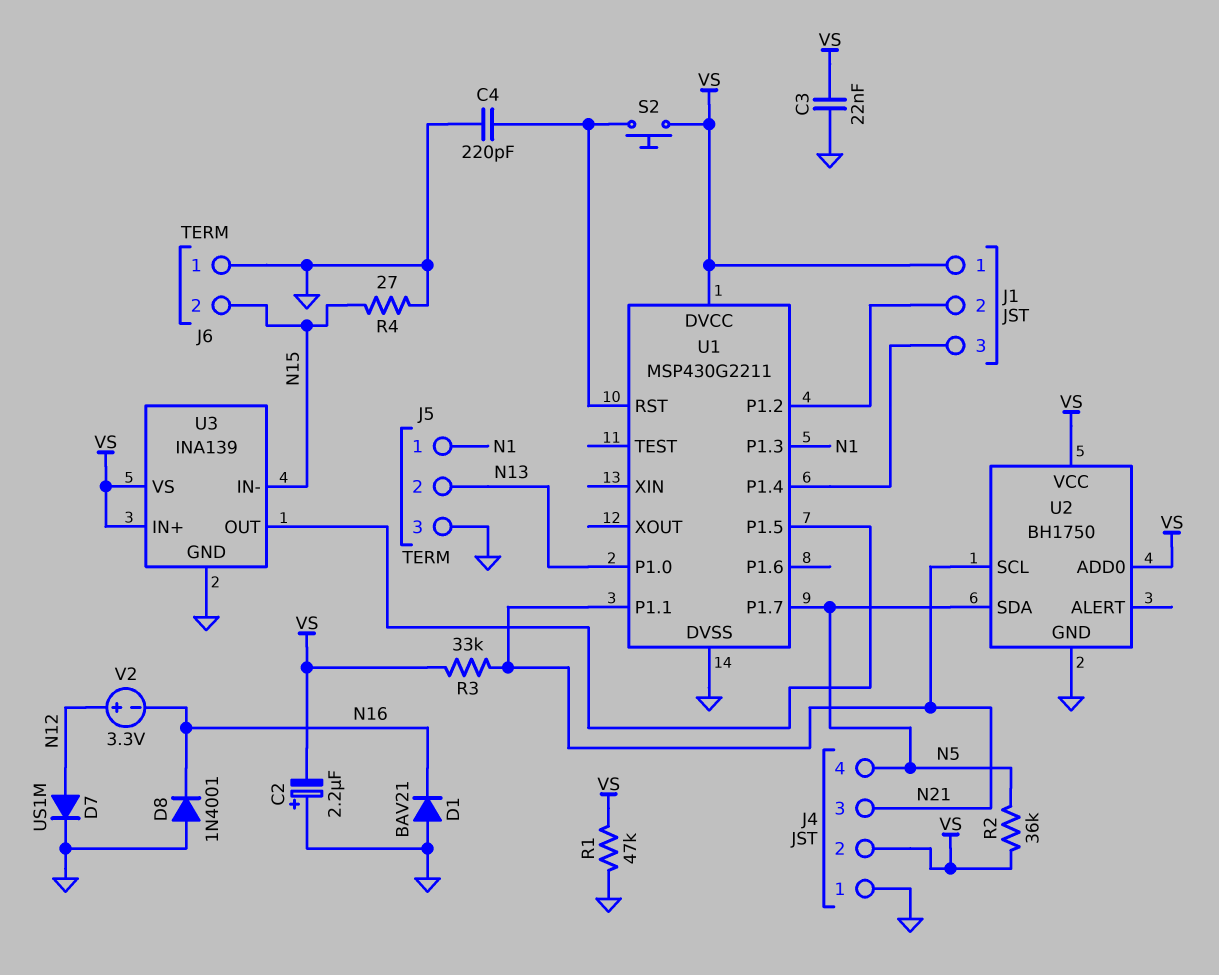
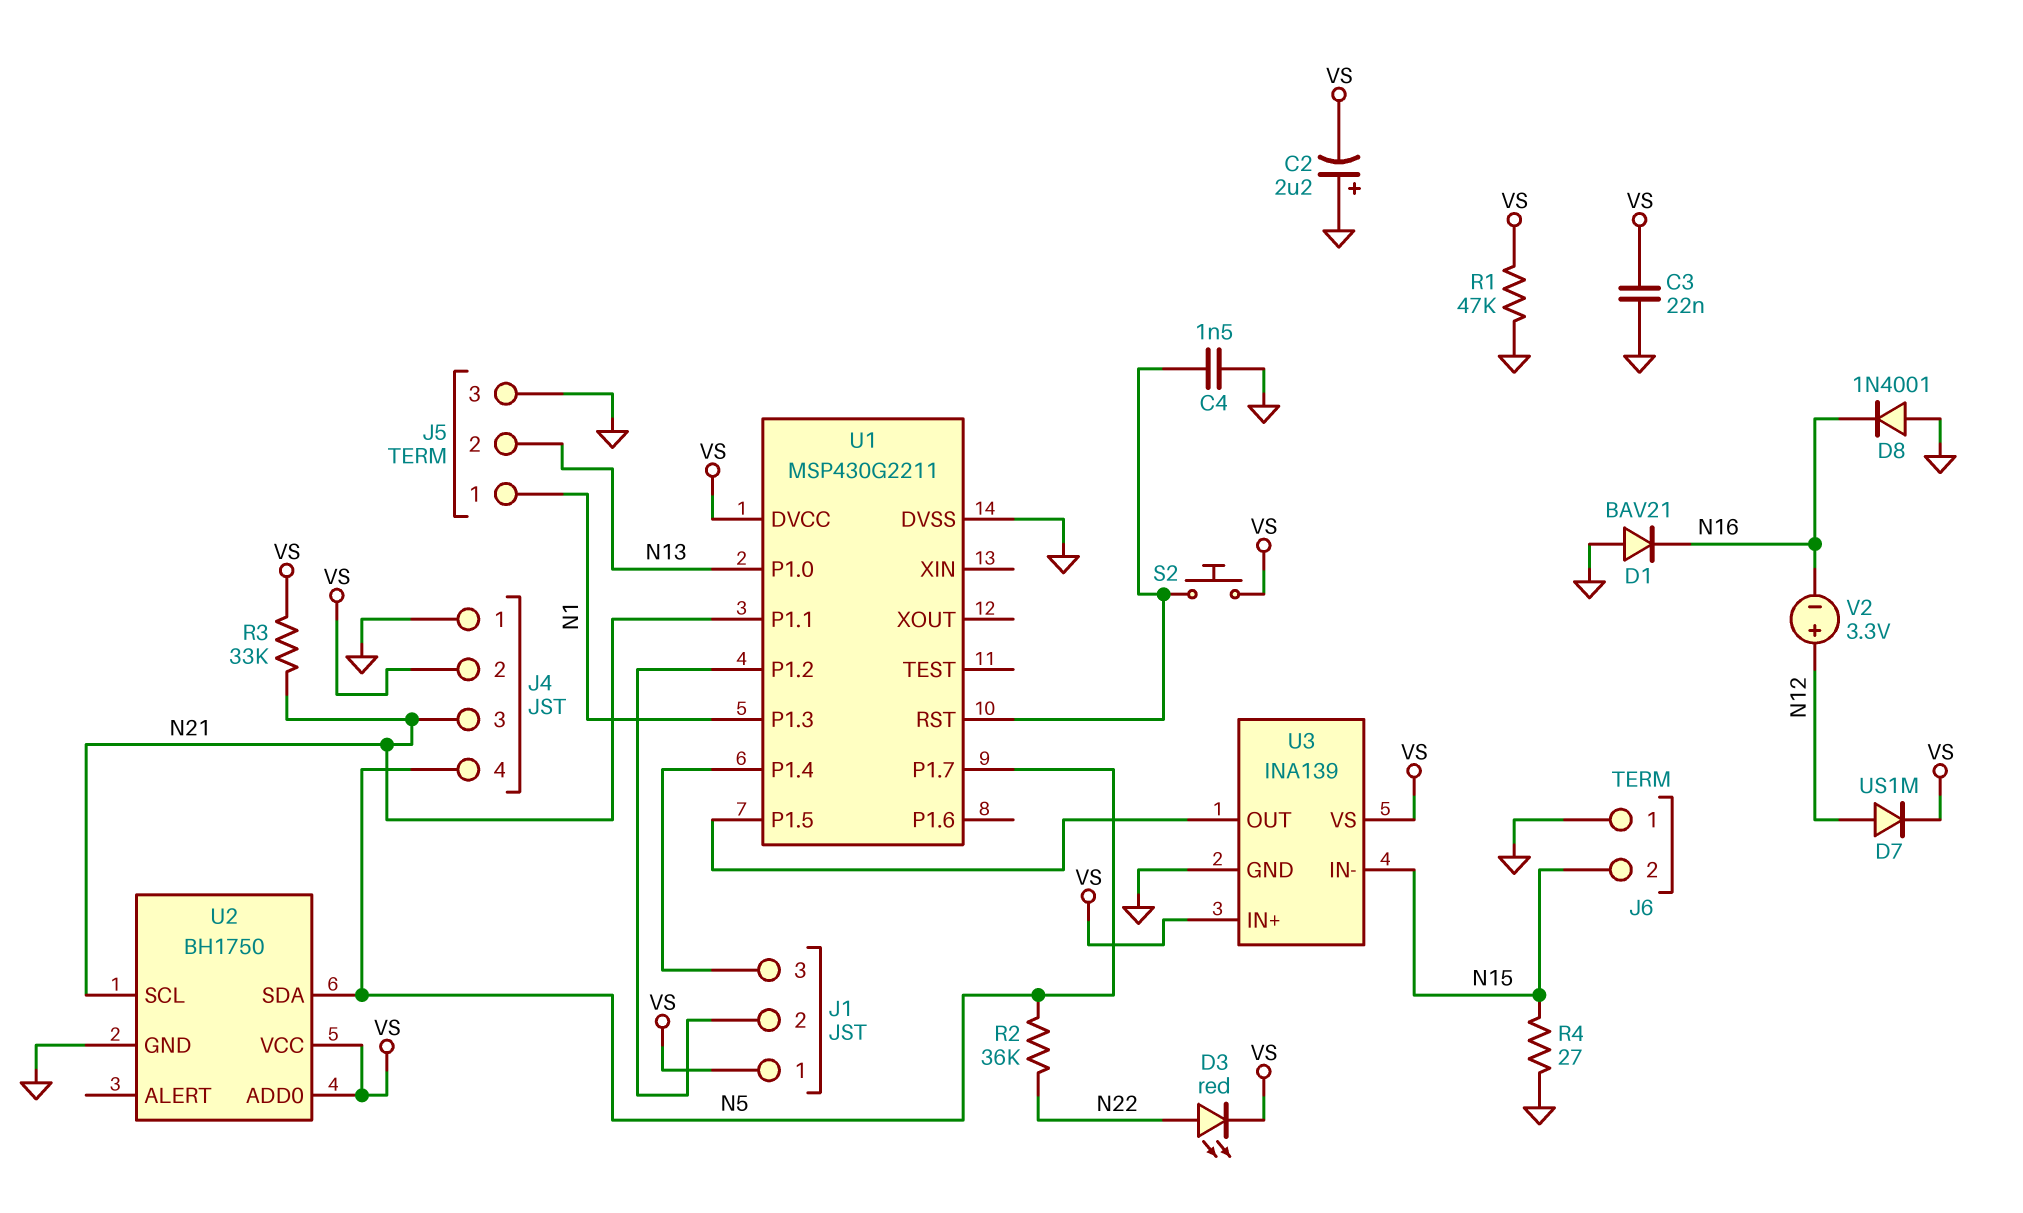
C4: 220pF (GND, U1/RST) -> 1.5nF (GND, U1/RST)
D3: none -> LED red (A N22, K VS)
D7: diode US1M (A N12, K GND) -> diode US1M (A N12, K VS)
R2: 36k (N5, VS) -> 36k (N5, N22)

